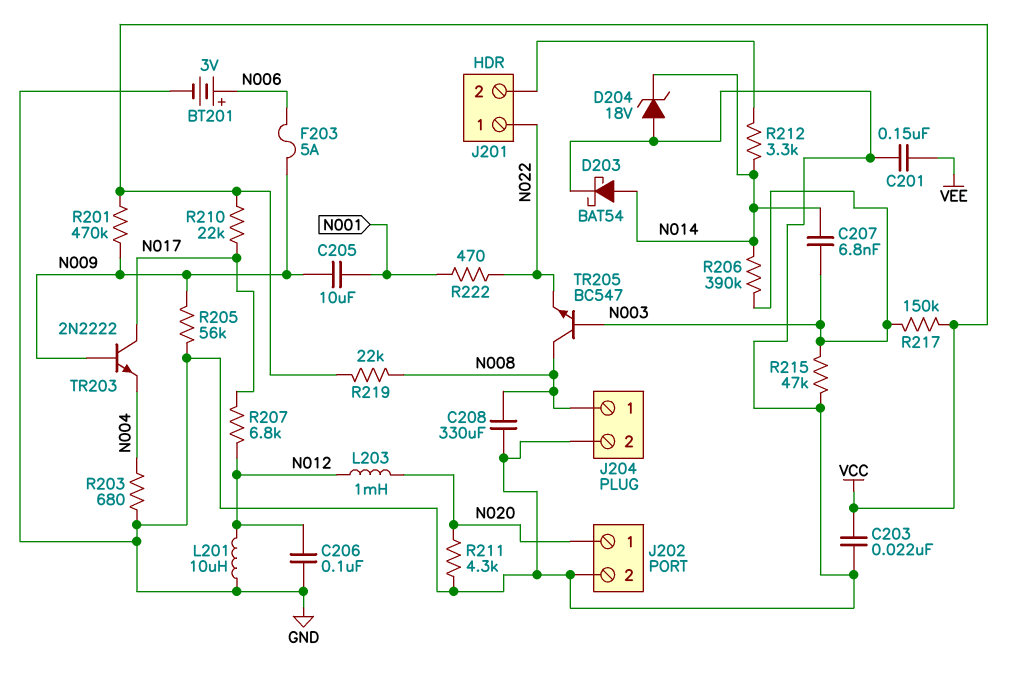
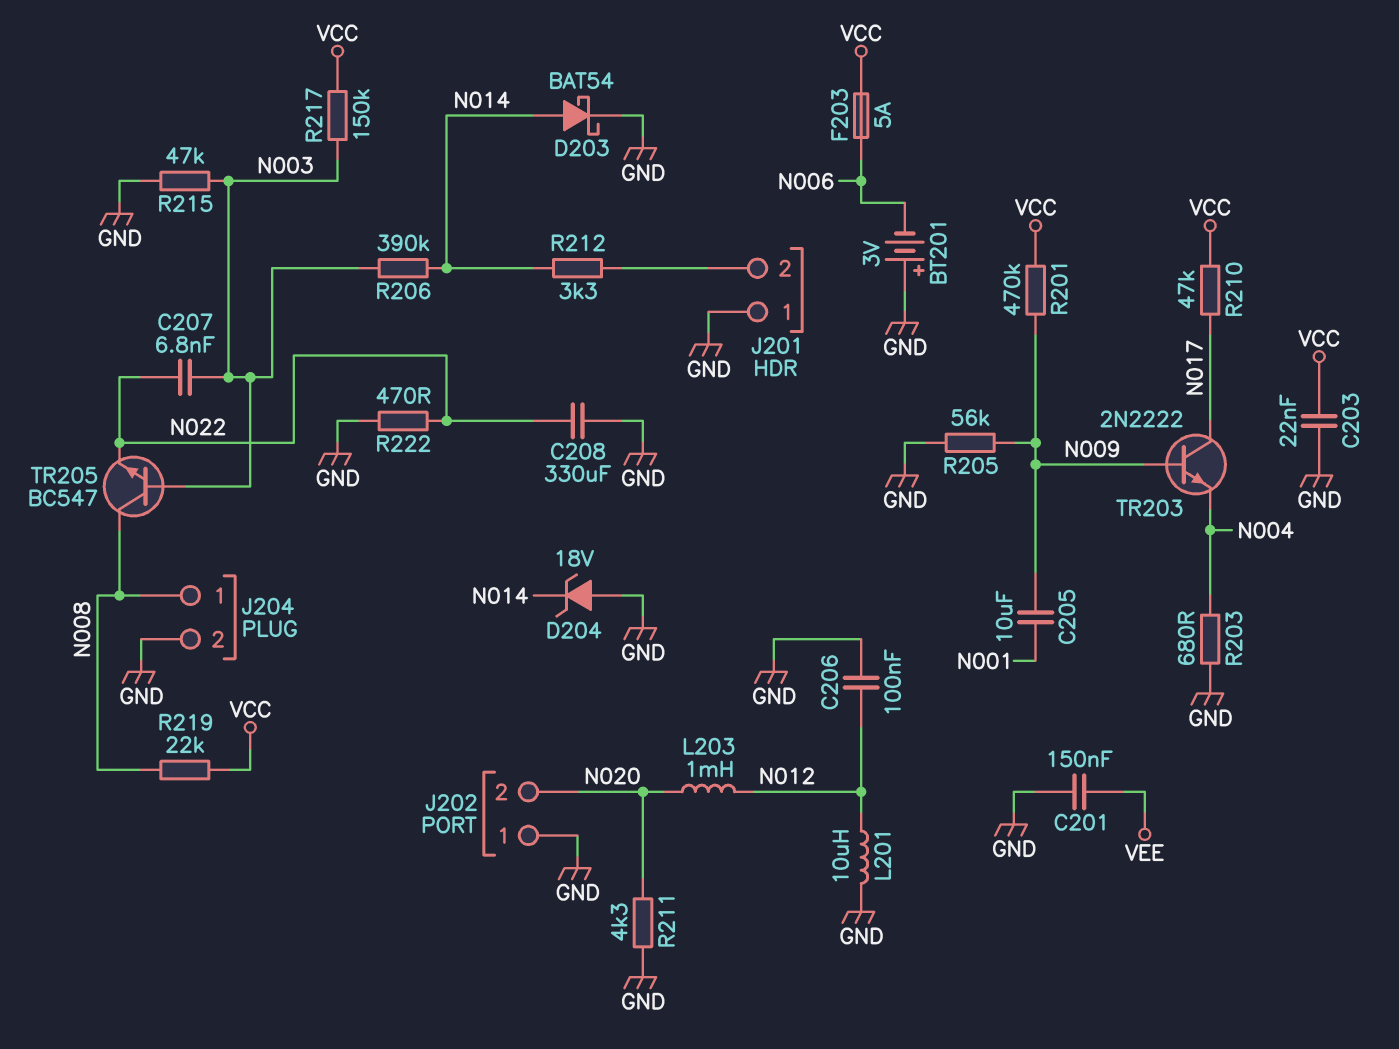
BT201: 3V (plus N006, minus GND) -> 3V (plus GND, minus N006)
C207: 6.8nF (N003, N014) -> 6.8nF (N003, N022)
C208: 330uF (GND, N008) -> 330uF (GND, N022)
F203: 5A (N006, N009) -> 5A (N006, VCC)
J201 pin 1: N022 -> GND
J202 pin 1: N020 -> GND
J202 pin 2: GND -> N020
R207: 6.8k (N012, N017) -> none
R210: 22k (N017, VCC) -> 47k (N017, VCC)
R222: 470 (N001, N022) -> 470 (GND, N022)

